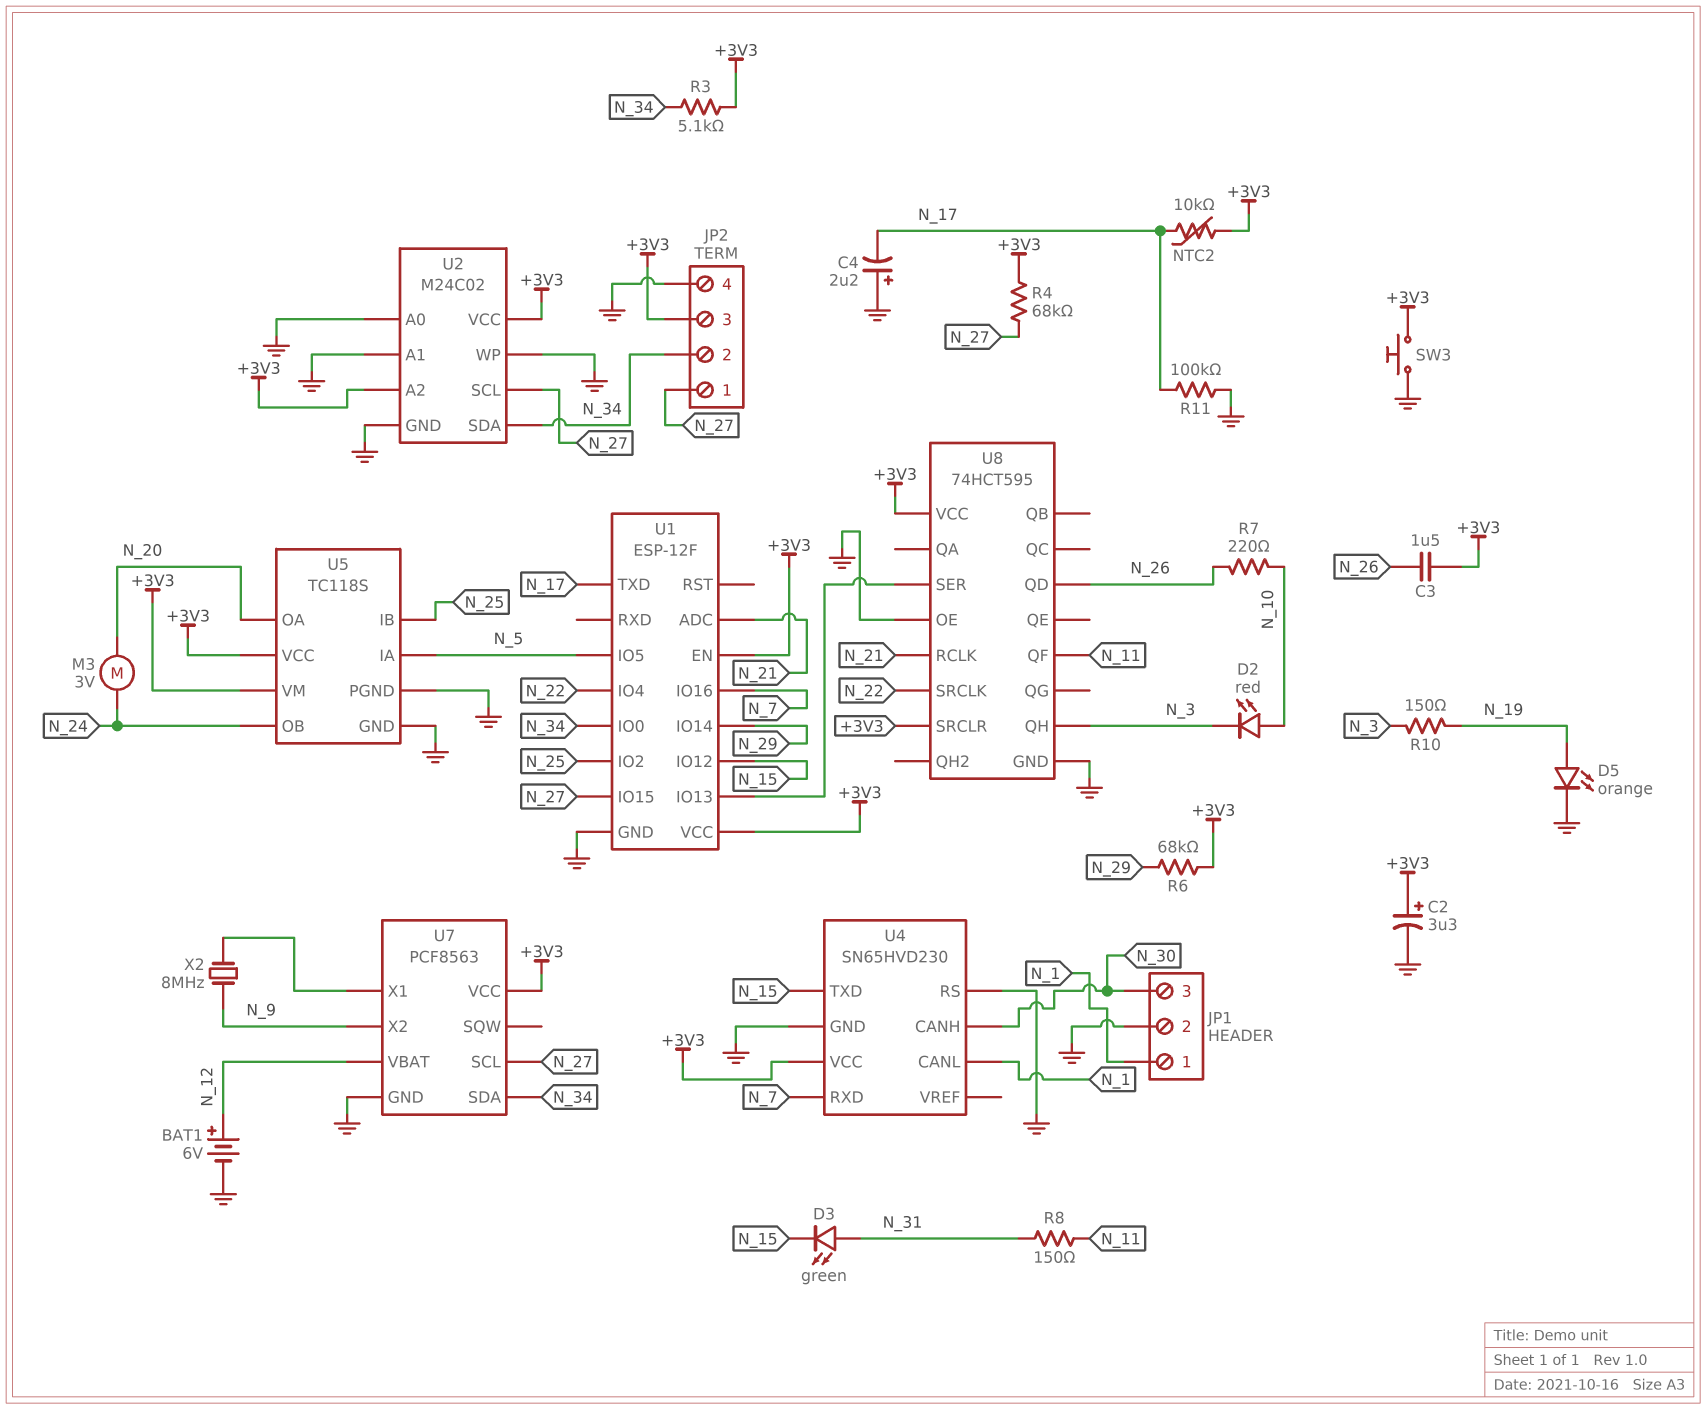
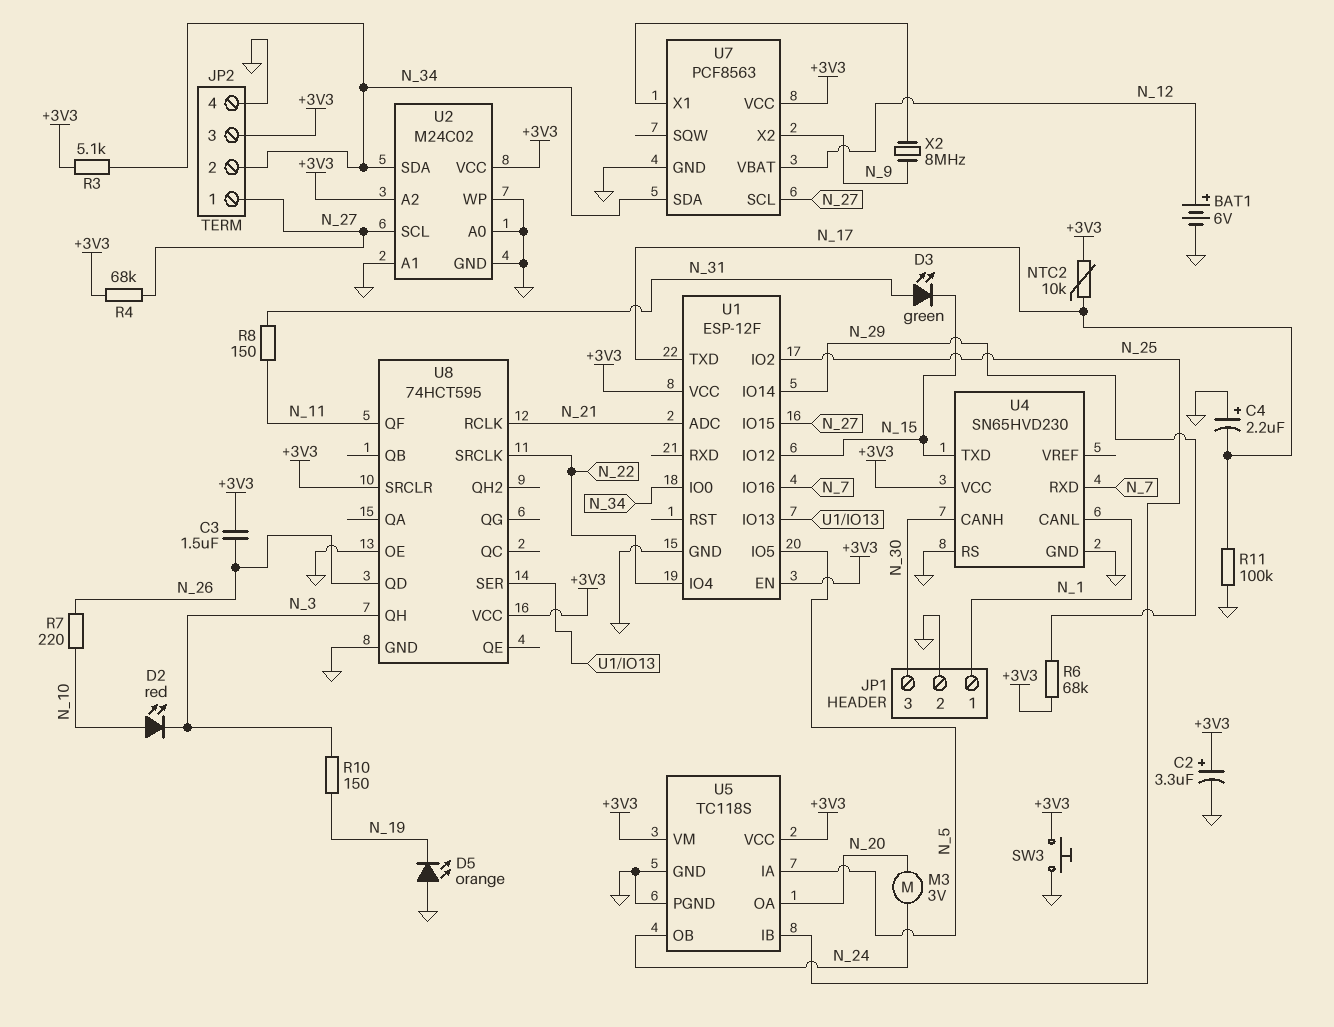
D5: LED orange (A N_19, K GND) -> LED orange (A GND, K N_19)

